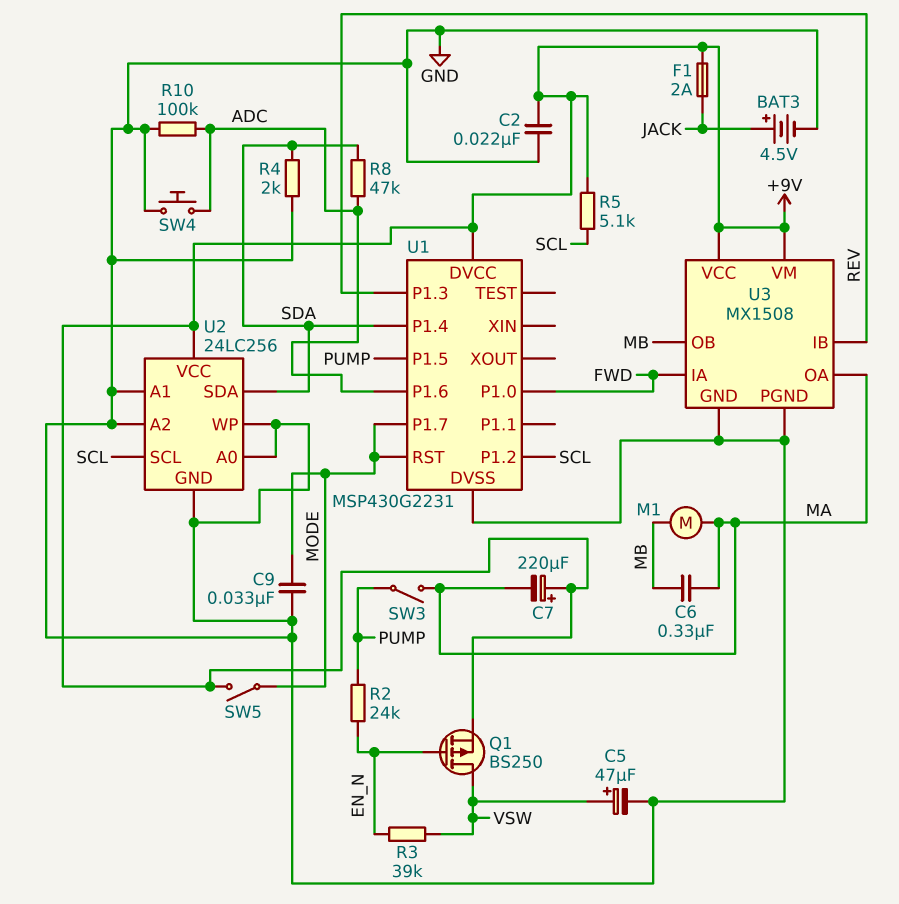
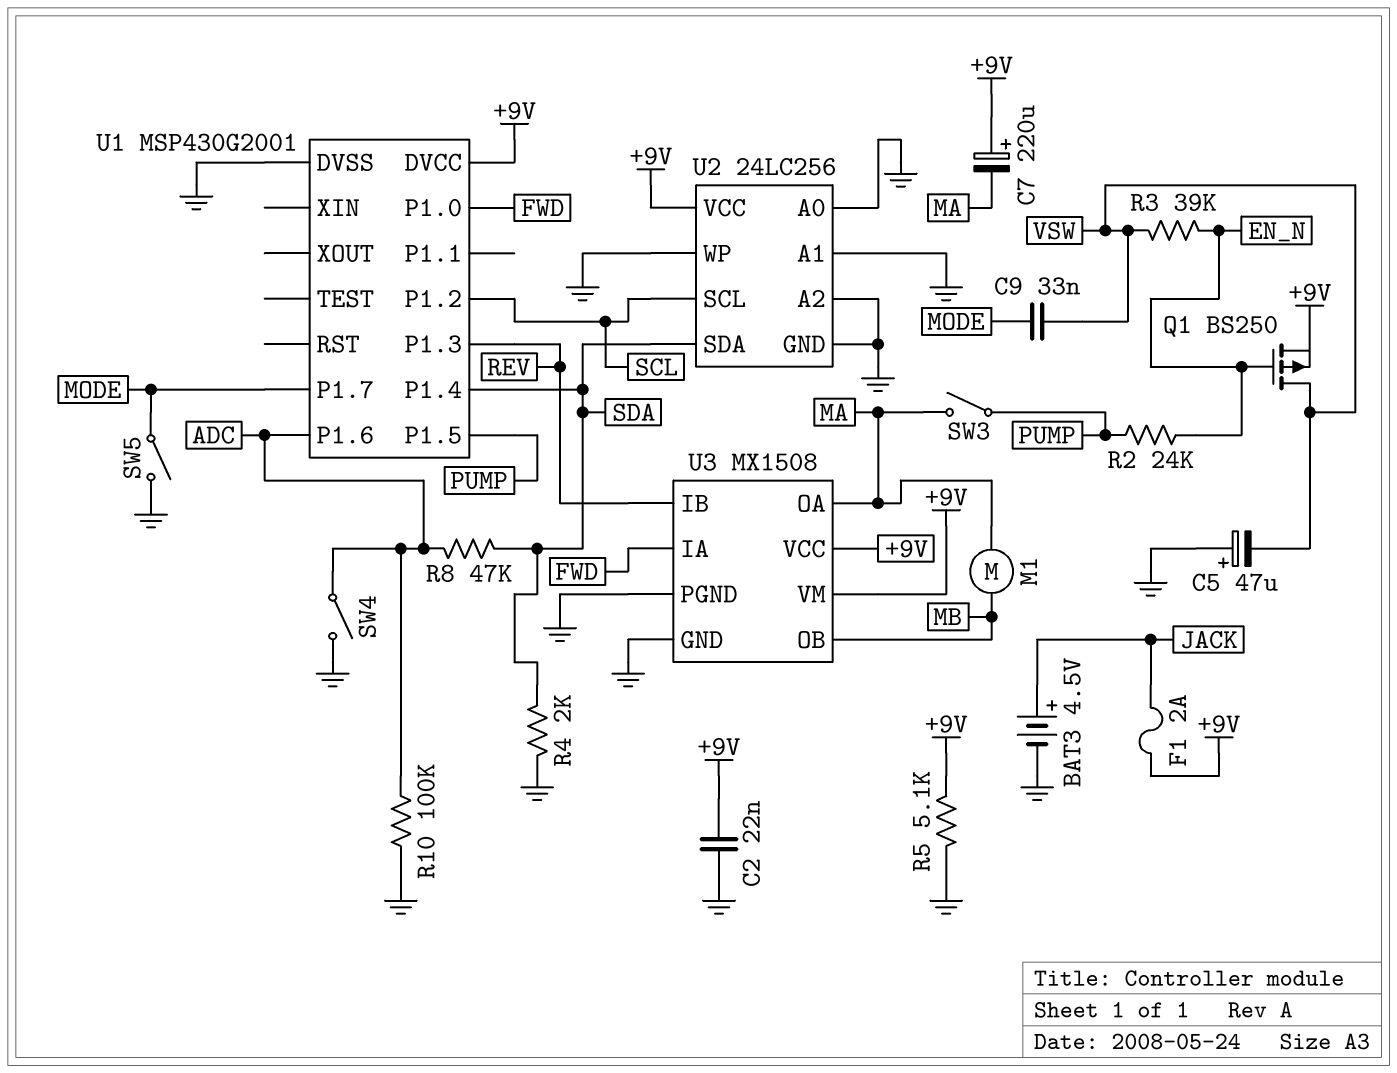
C5: 47uF (plus VSW, minus GND) -> 47uF (plus GND, minus VSW)
C6: 330nF (MA, MB) -> none
C9: 33nF (GND, MODE) -> 33nF (MODE, VSW)
R5: 5.1k (+9V, SCL) -> 5.1k (+9V, GND)
SW4: button (ADC, GND) -> switch (ADC, GND)
SW5: switch (+9V, MODE) -> switch (GND, MODE)
U1: MSP430G2231 -> MSP430G2001
U1 pin RST: MODE -> none

